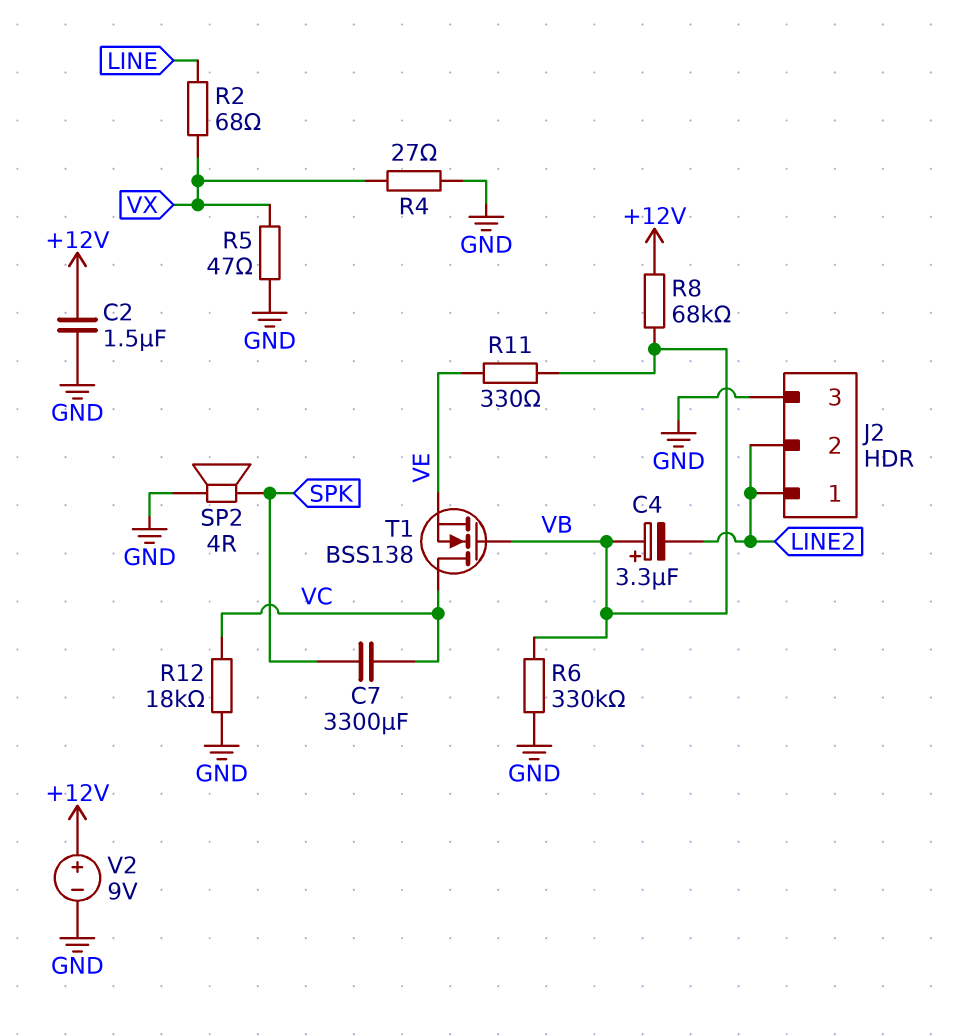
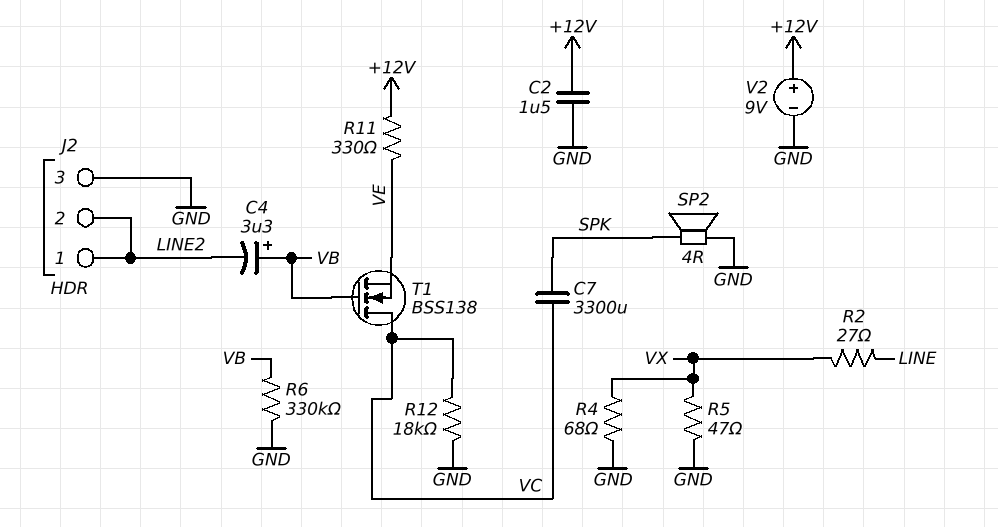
R2: 68 (LINE, VX) -> 27 (LINE, VX)
R4: 27 (GND, VX) -> 68 (GND, VX)
R8: 68k (+12V, VB) -> none
R11: 330 (VB, VE) -> 330 (+12V, VE)

